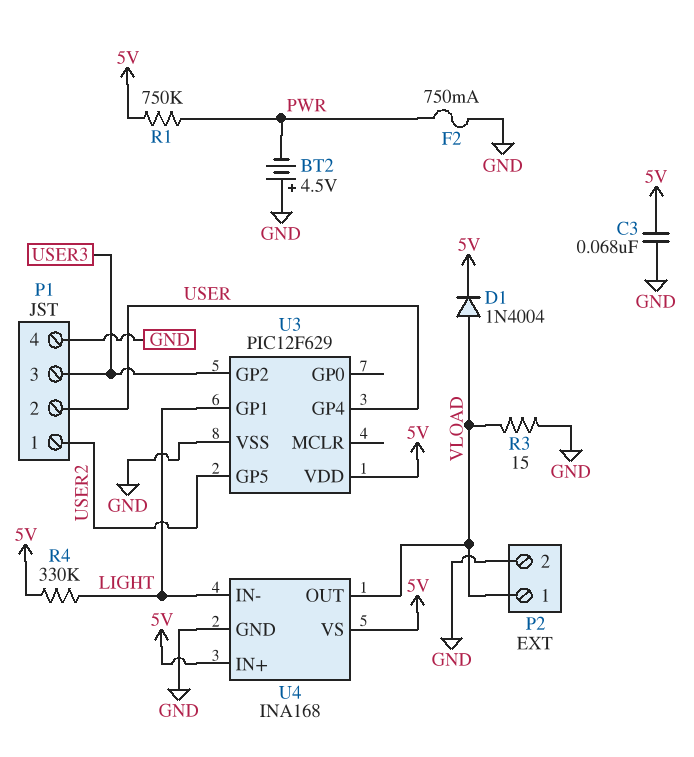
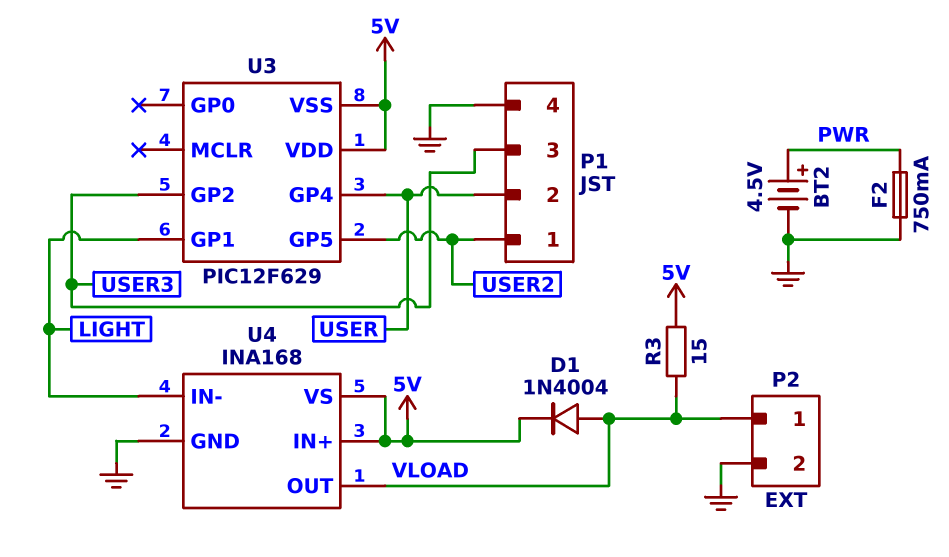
BT2: 4.5V (plus GND, minus PWR) -> 4.5V (plus PWR, minus GND)
C3: 68nF (5V, GND) -> none
R1: 750k (5V, PWR) -> none
R3: 15 (GND, VLOAD) -> 15 (5V, VLOAD)
R4: 330k (5V, LIGHT) -> none
U3 pin VSS: GND -> 5V

